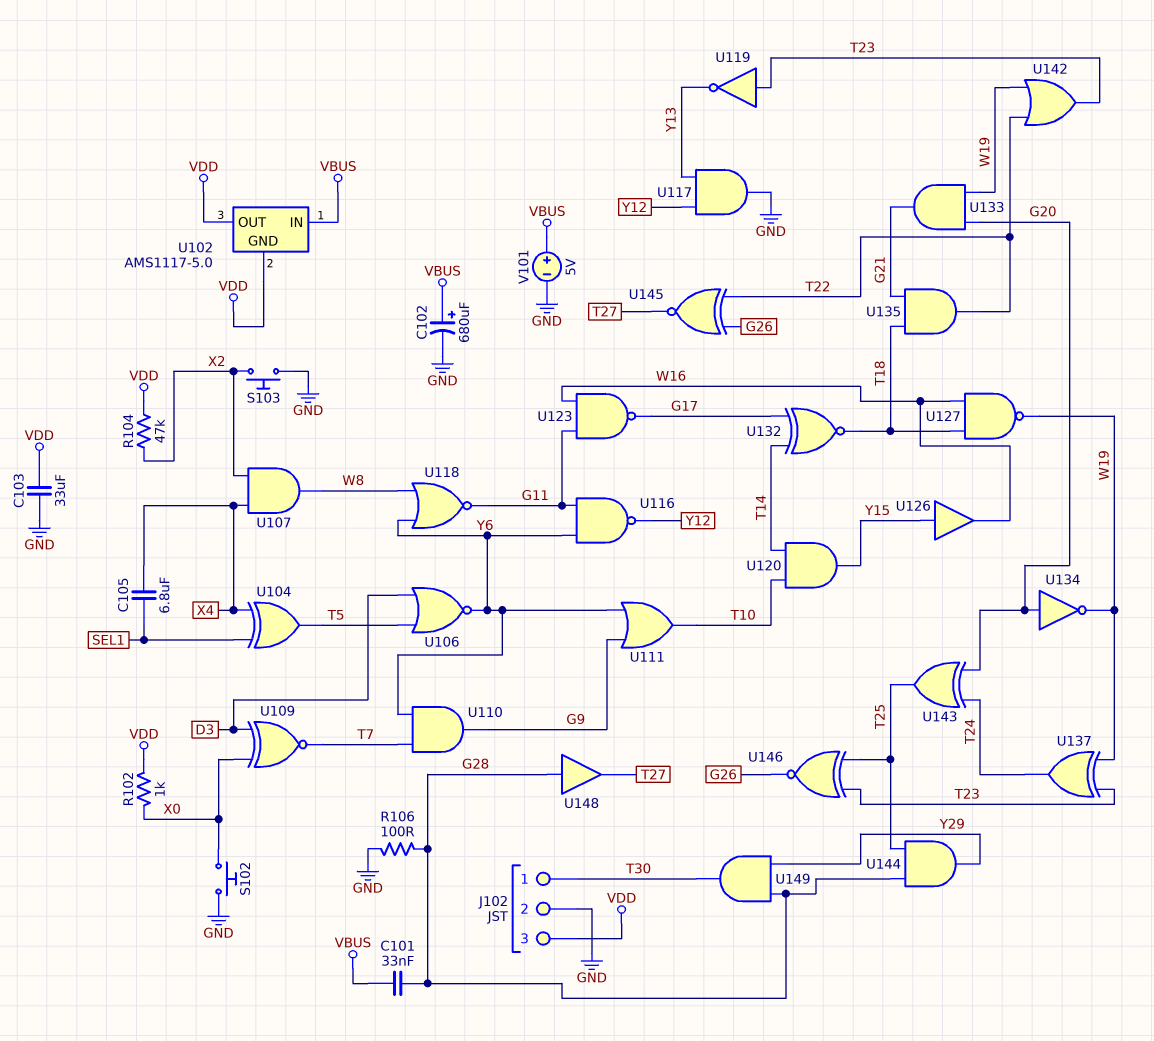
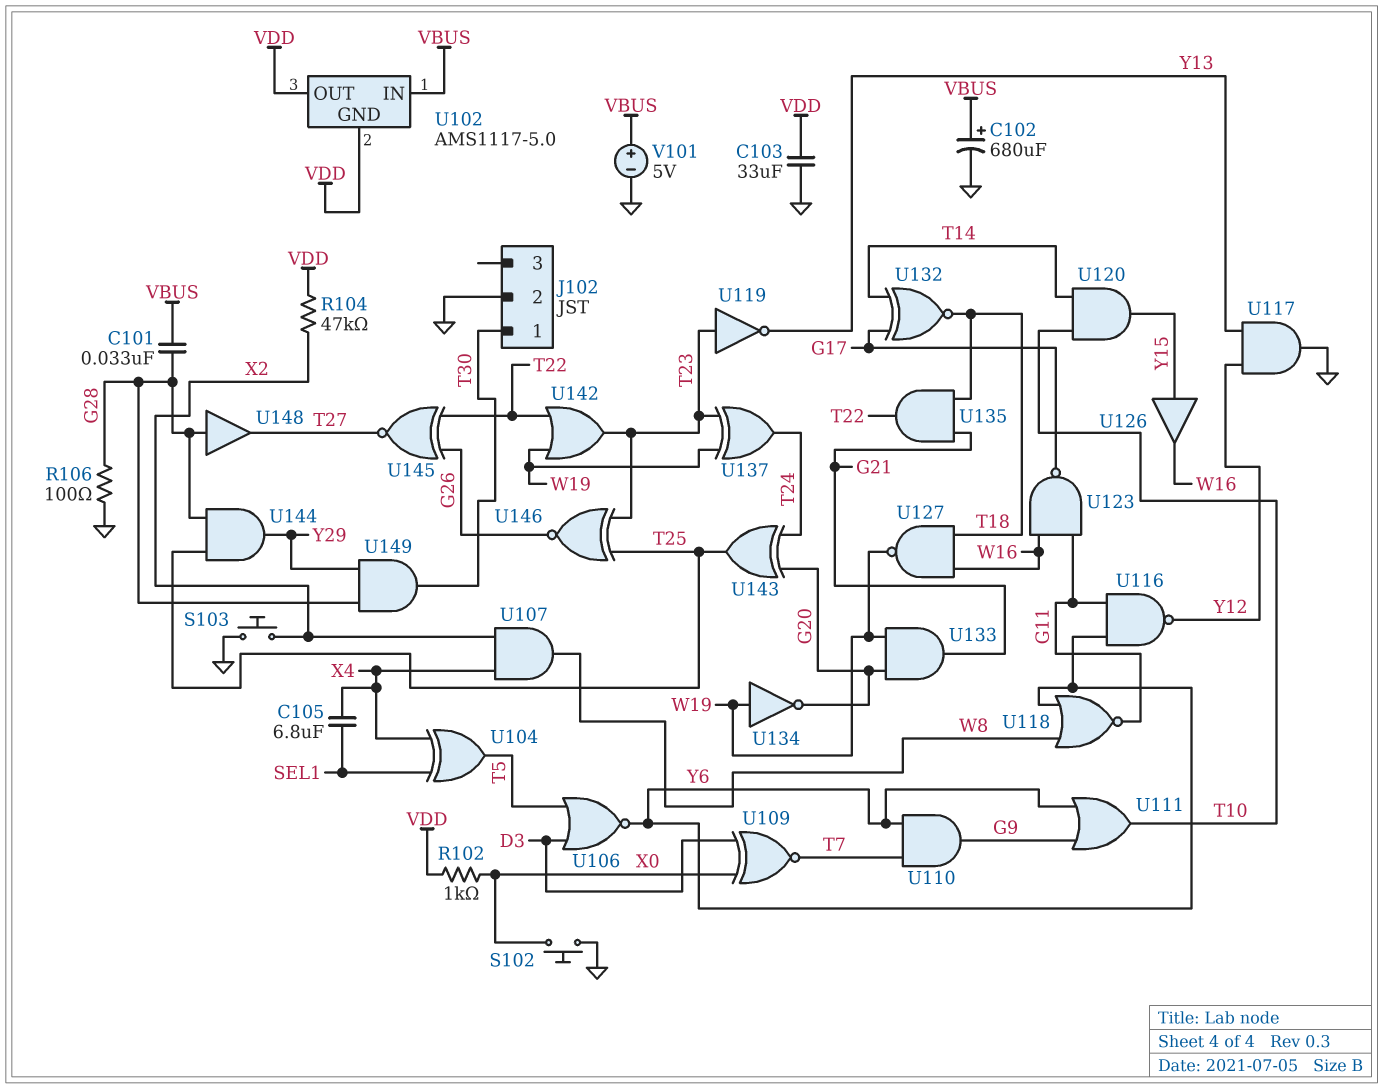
J102 pin 3: VDD -> none
U134: NOT (in G20, out W19) -> NOT (in W19, out G20)

